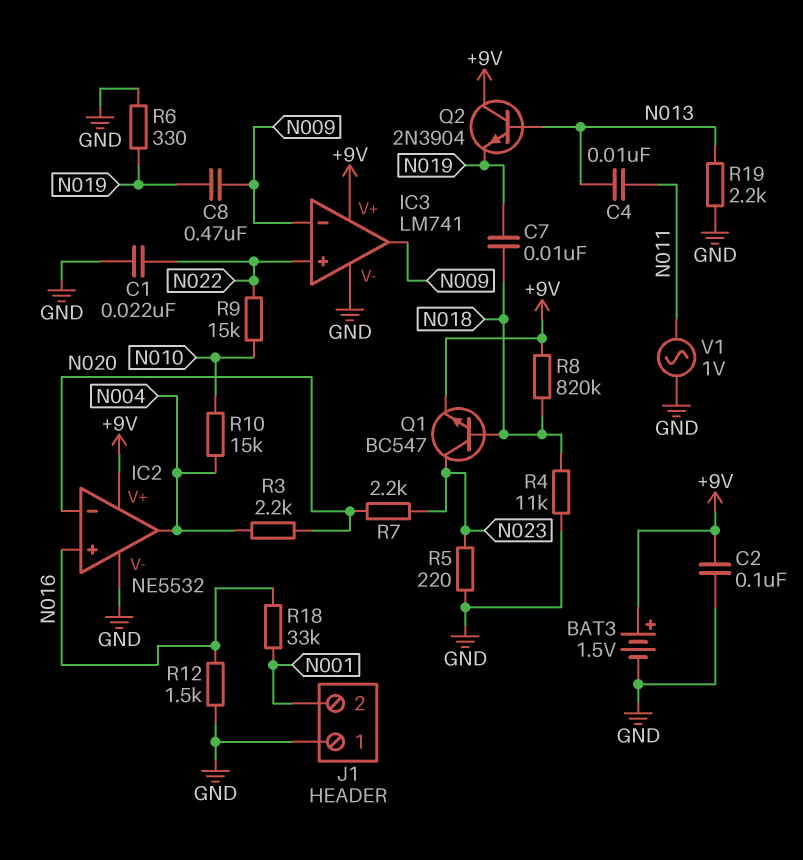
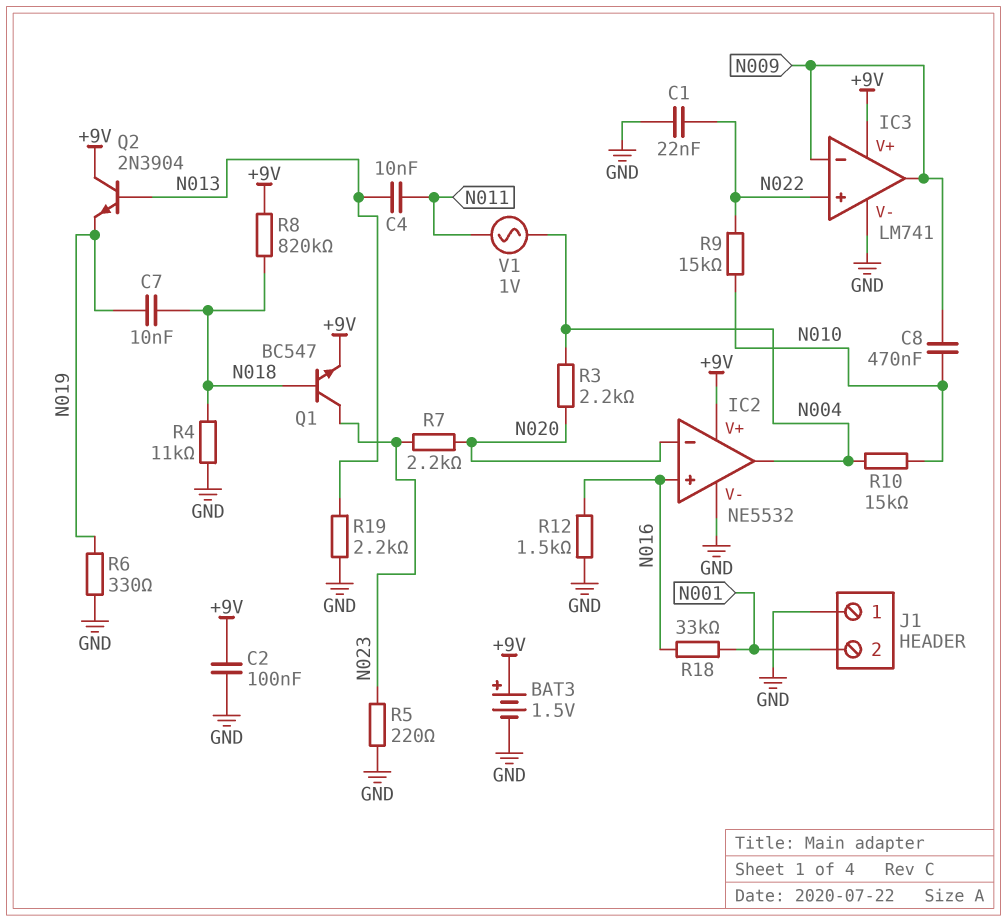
C8: 470nF (N009, N019) -> 470nF (N009, N010)
V1: AC 1V (GND, N011) -> AC 1V (N004, N011)

